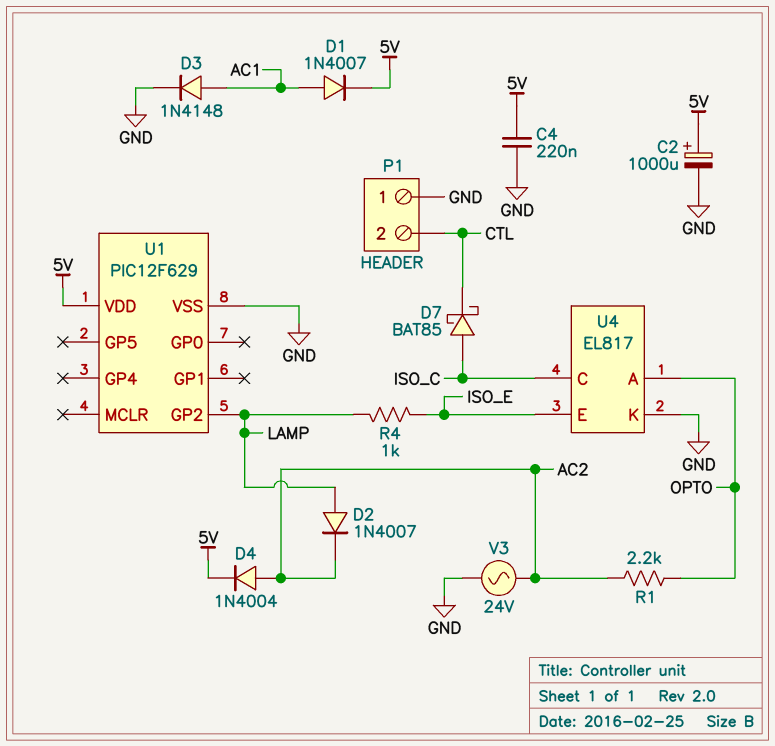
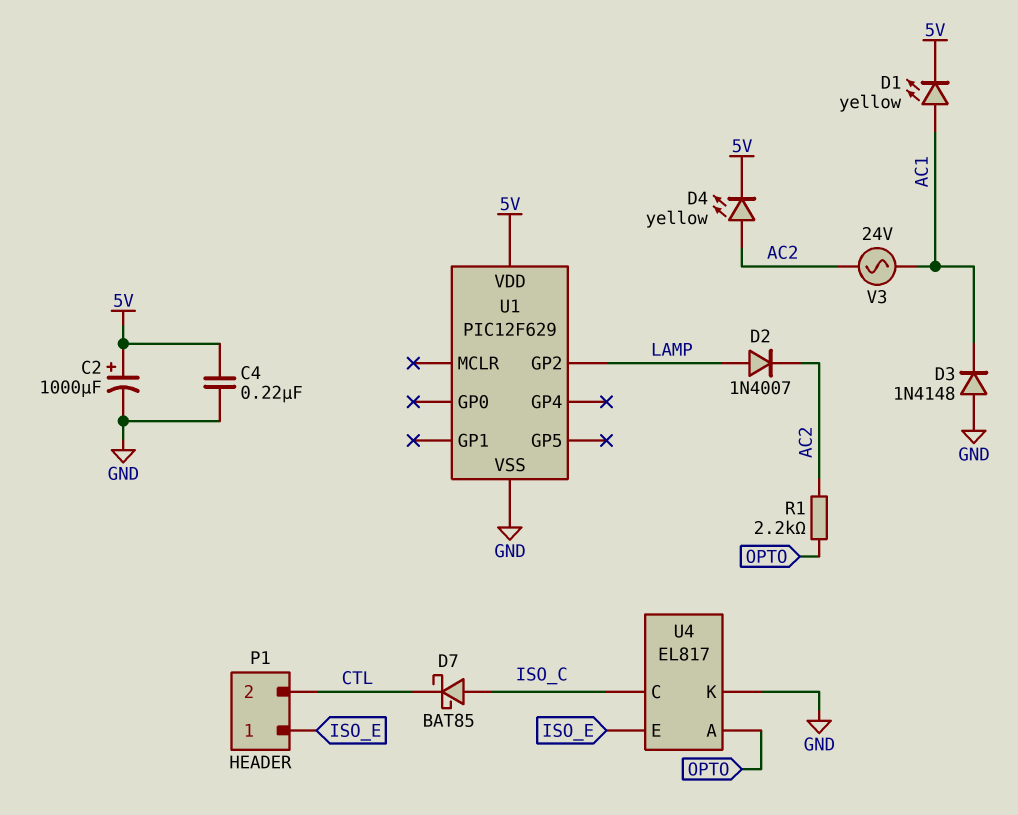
D1: diode 1N4007 (A AC1, K 5V) -> LED yellow (A AC1, K 5V)
D3: diode 1N4148 (A AC1, K GND) -> diode 1N4148 (A GND, K AC1)
D4: diode 1N4004 (A AC2, K 5V) -> LED yellow (A AC2, K 5V)
P1 pin 1: GND -> ISO_E
R4: 1k (ISO_E, LAMP) -> none
V3: AC 24V (AC2, GND) -> AC 24V (AC1, AC2)

